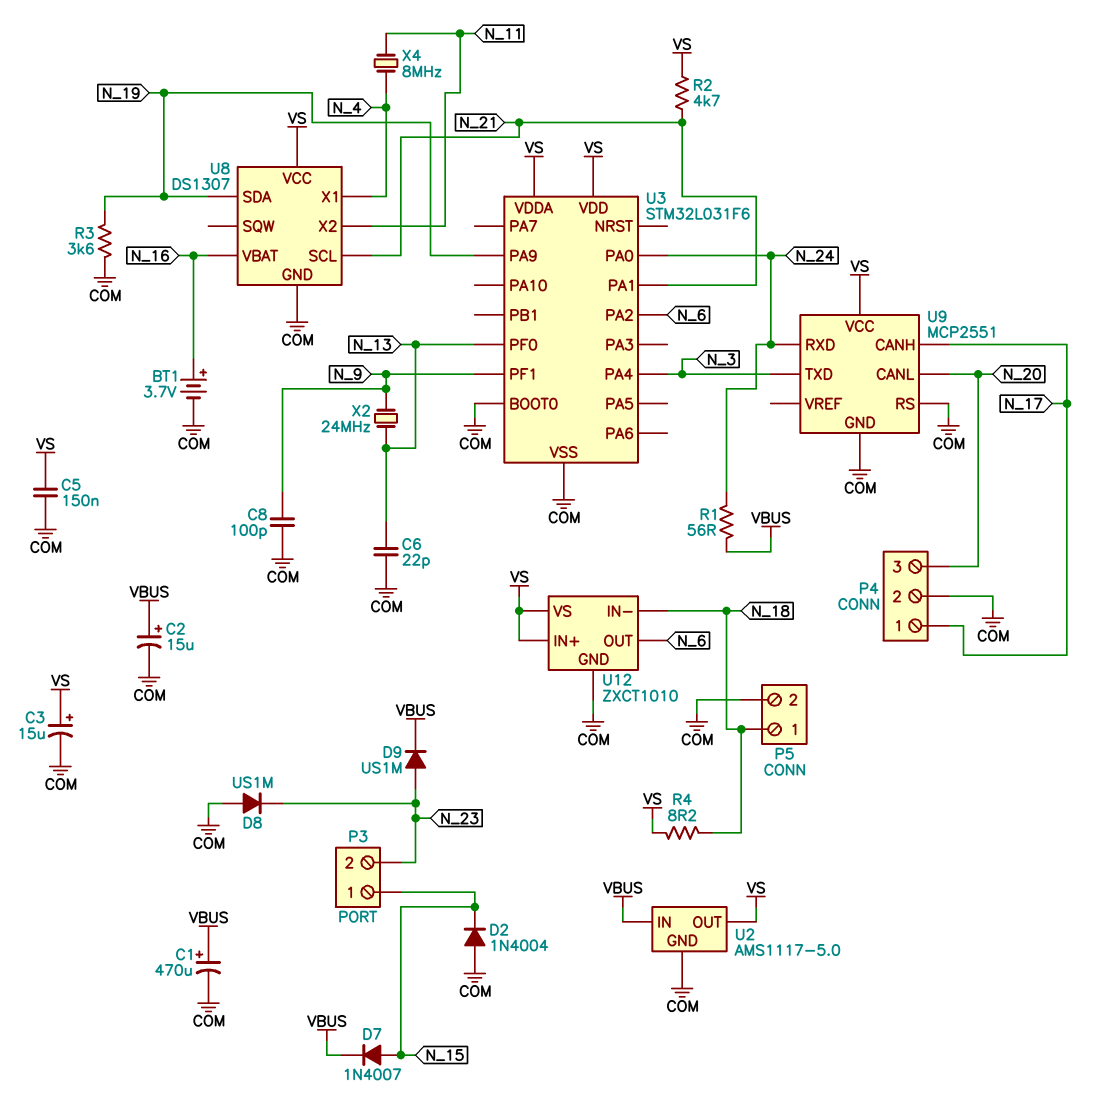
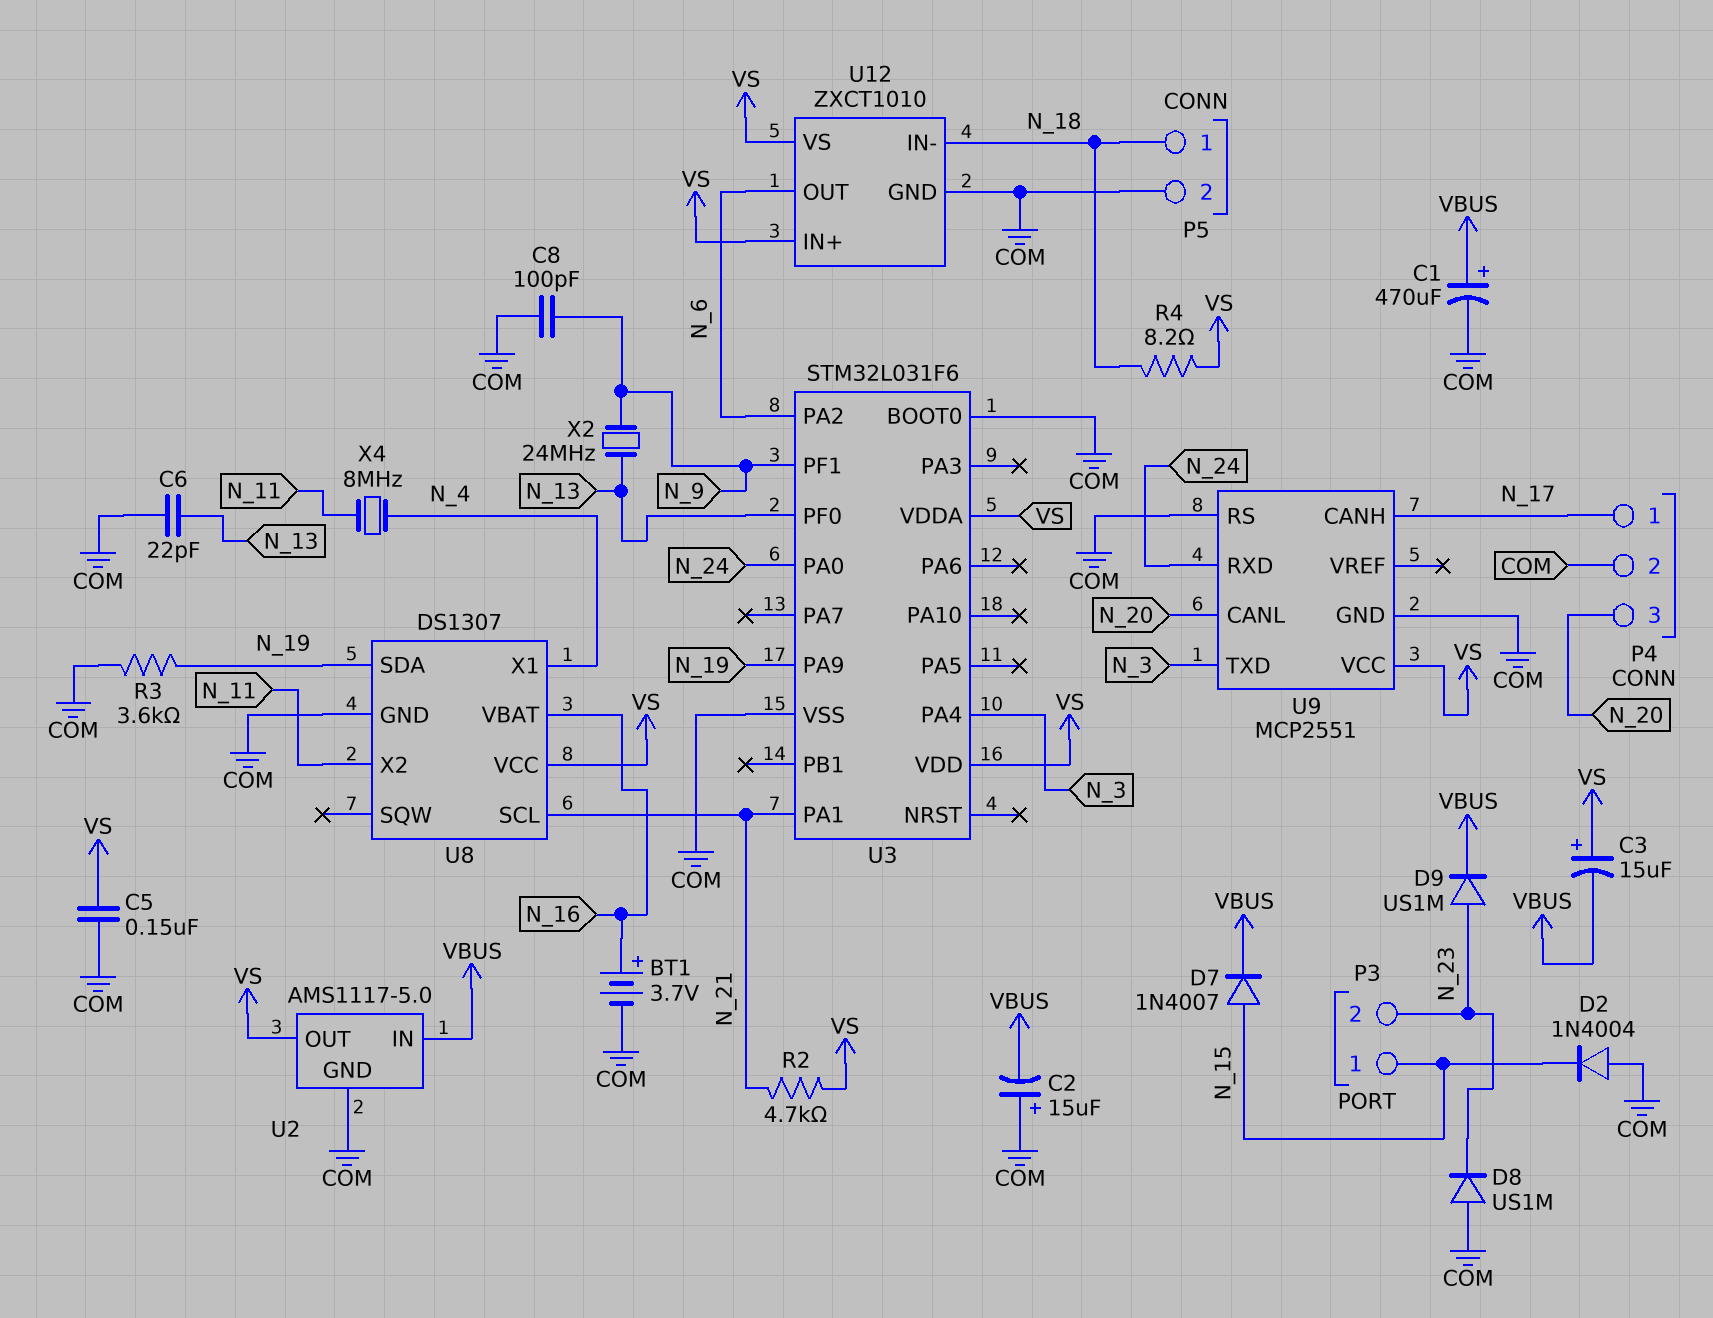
C2: 15uF (plus VBUS, minus COM) -> 15uF (plus COM, minus VBUS)
C3: 15uF (plus VS, minus COM) -> 15uF (plus VS, minus VBUS)
R1: 56 (N_24, VBUS) -> none

